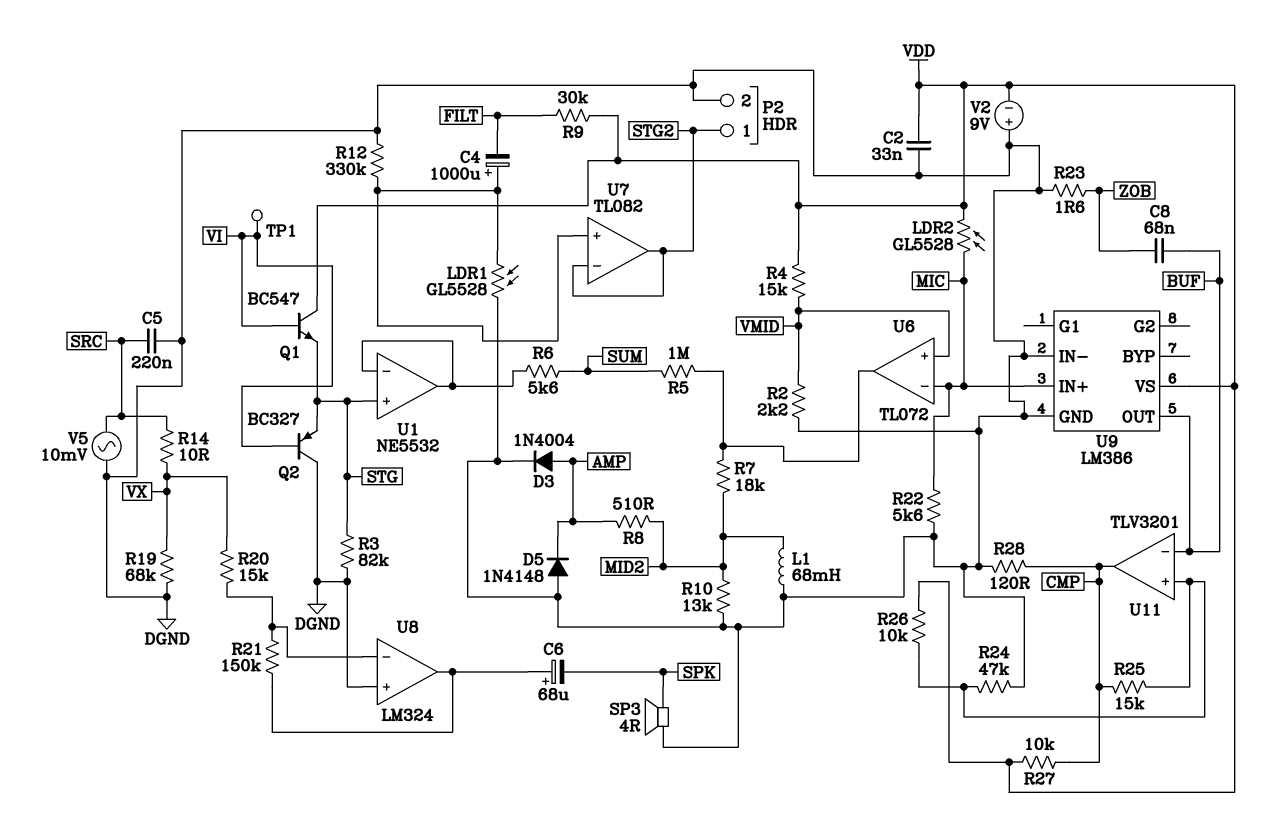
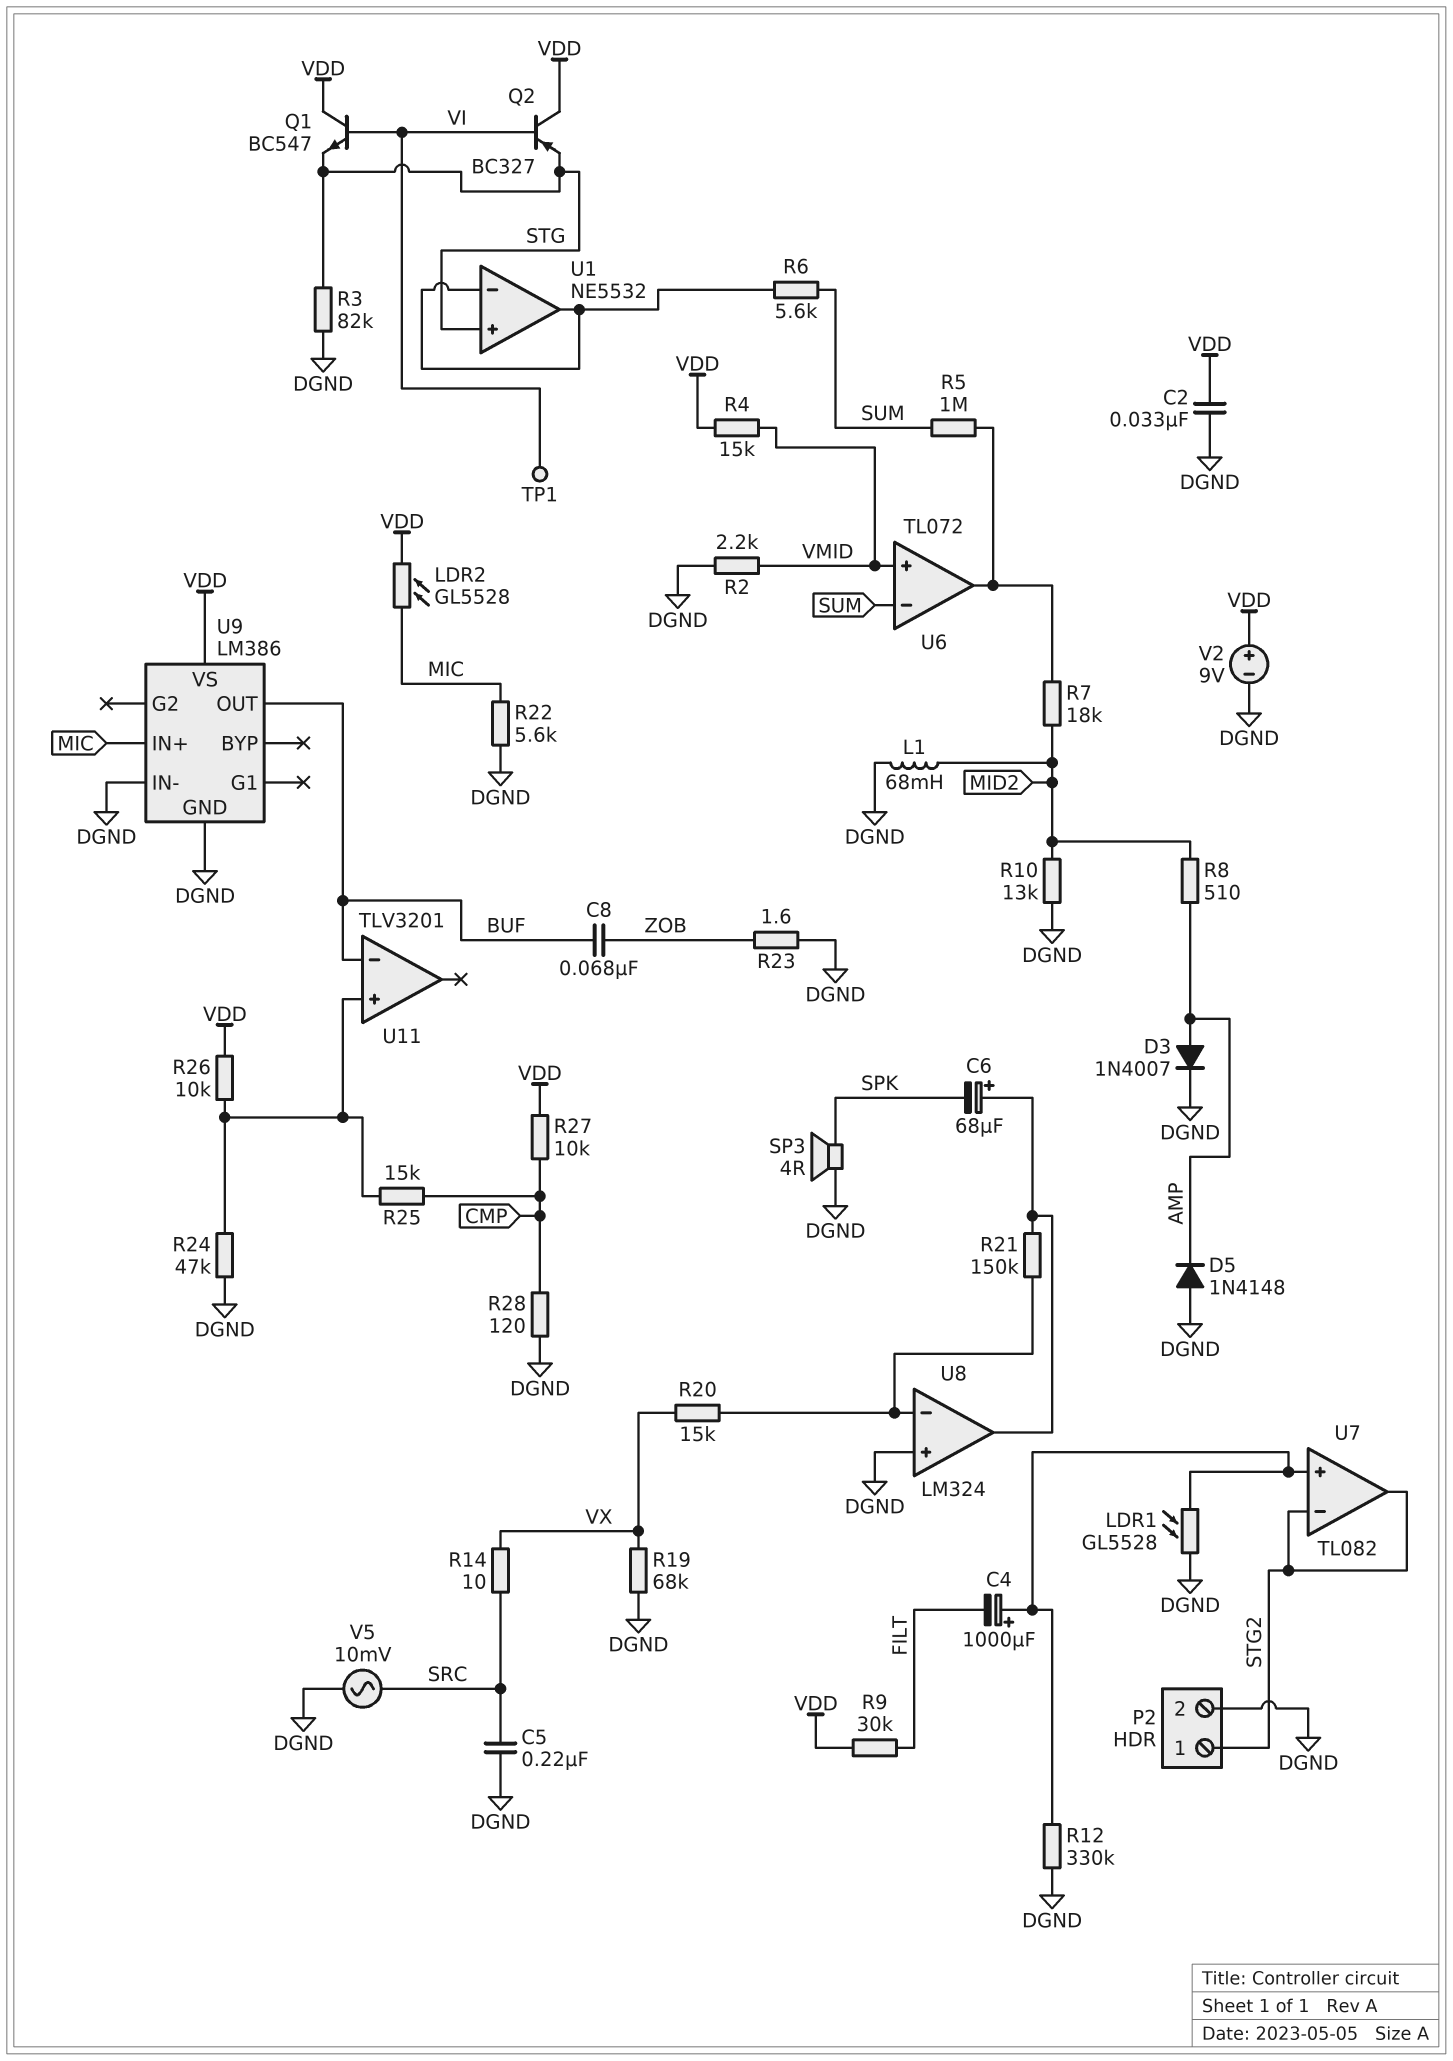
D3: diode 1N4004 (A AMP, K DGND) -> diode 1N4007 (A AMP, K DGND)
Q2: PNP BC327 (B VI, C DGND, E STG) -> PNP BC327 (B VI, C VDD, E STG)
U6 pin in-: MIC -> SUM
U11 pin out: CMP -> none
V2: 9V (plus DGND, minus VDD) -> 9V (plus VDD, minus DGND)

